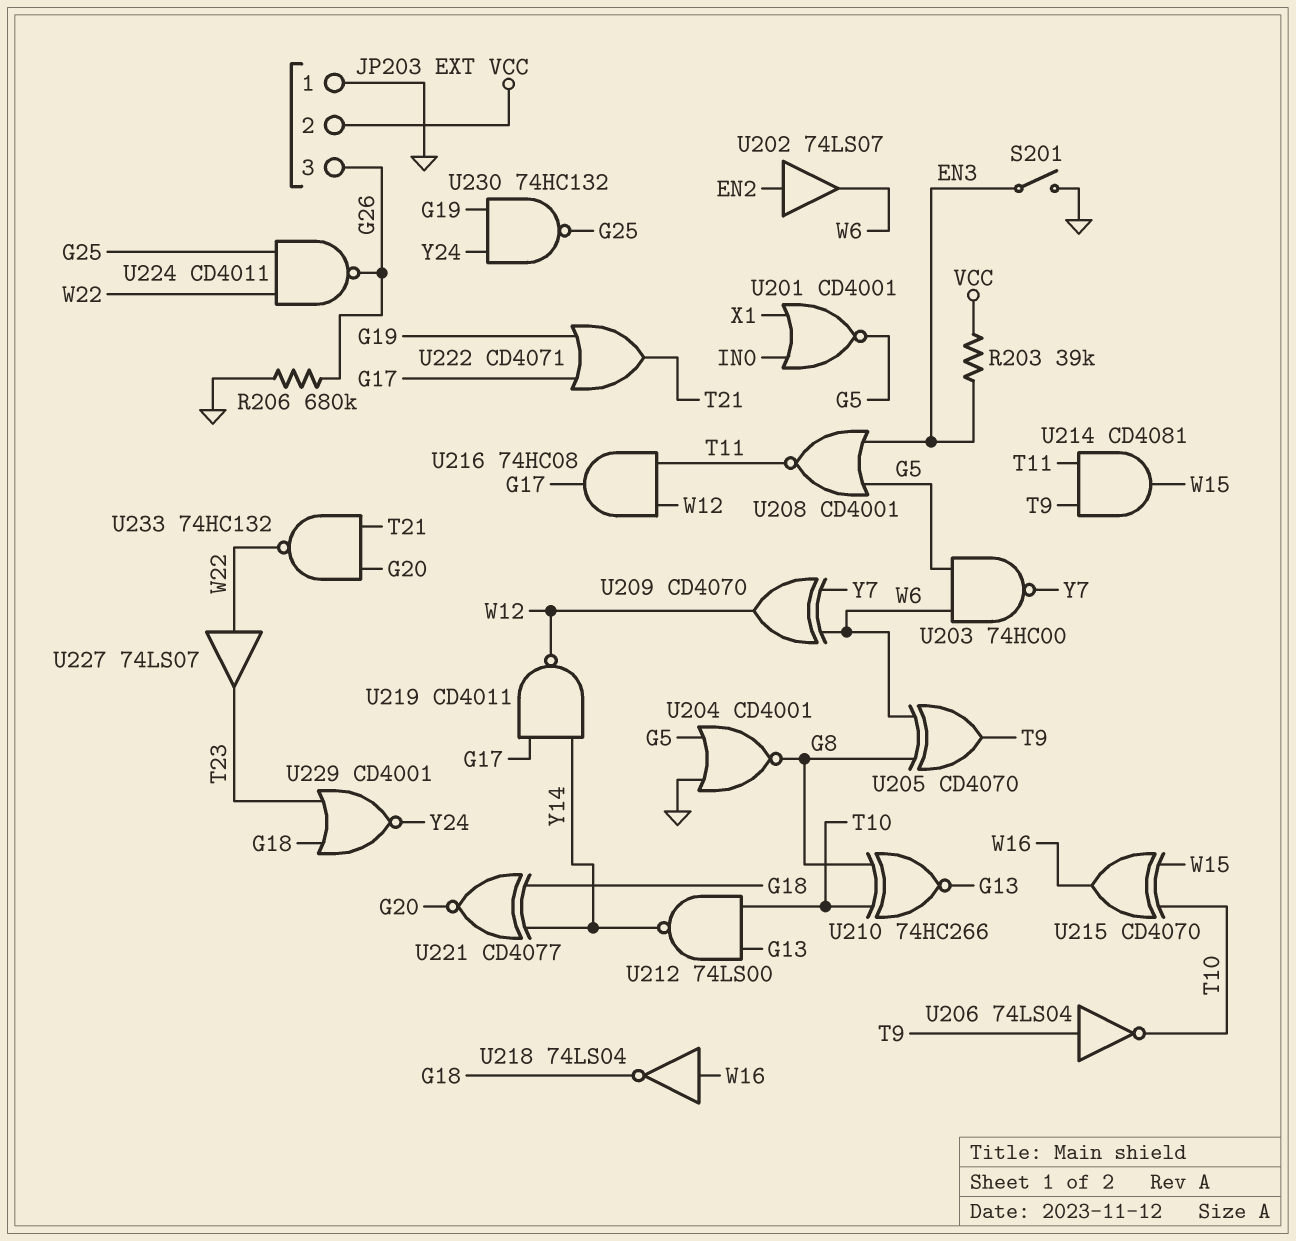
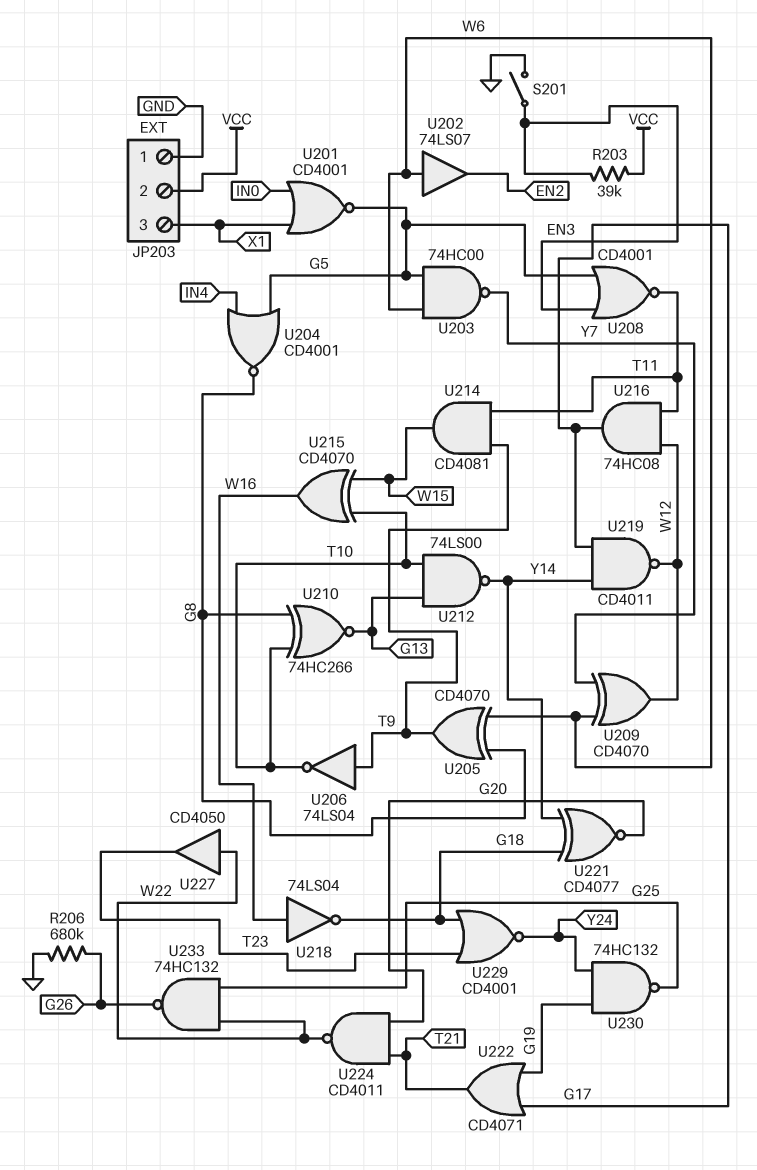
JP203 pin 3: G26 -> X1
U202: buffer 74LS07 (in EN2, out W6) -> buffer 74LS07 (in W6, out EN2)
U204: NOR CD4001 (in G5, in GND, out G8) -> NOR CD4001 (in G5, in IN4, out G8)
U224: NAND CD4011 (in G25, in W22, out G26) -> NAND CD4011 (in G20, in T21, out W22)
U227: buffer 74LS07 (in W22, out T23) -> buffer CD4050 (in W22, out T23)
U233: NAND 74HC132 (in G20, in T21, out W22) -> NAND 74HC132 (in G25, in W22, out G26)

